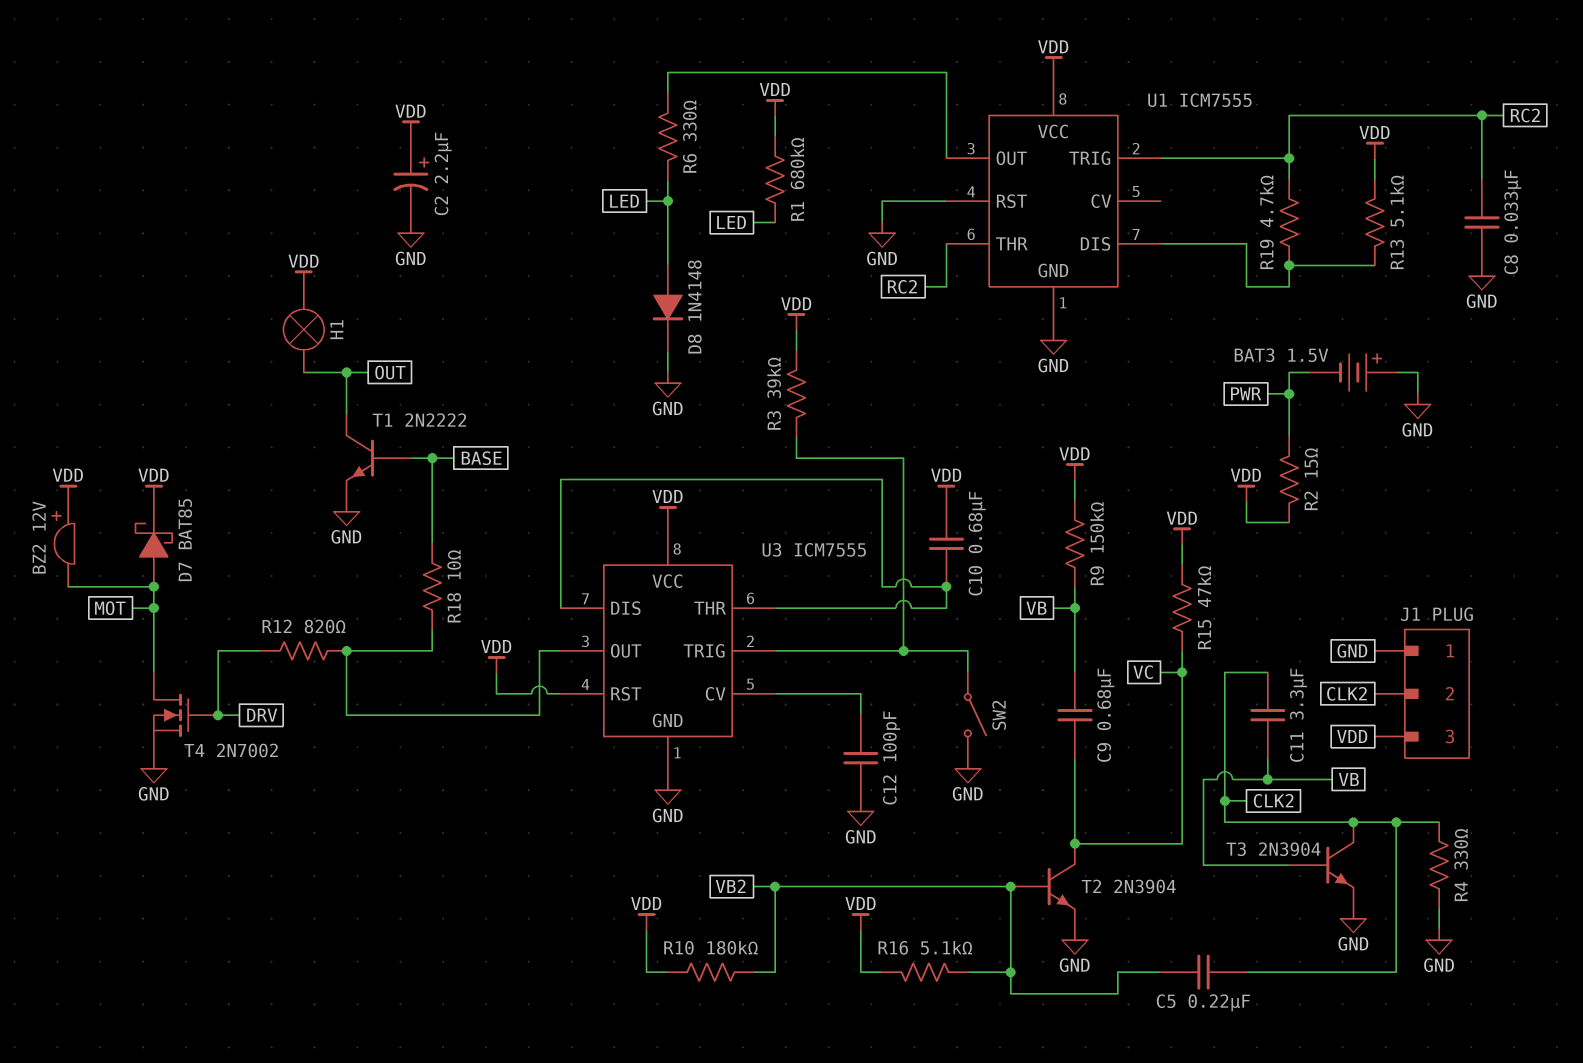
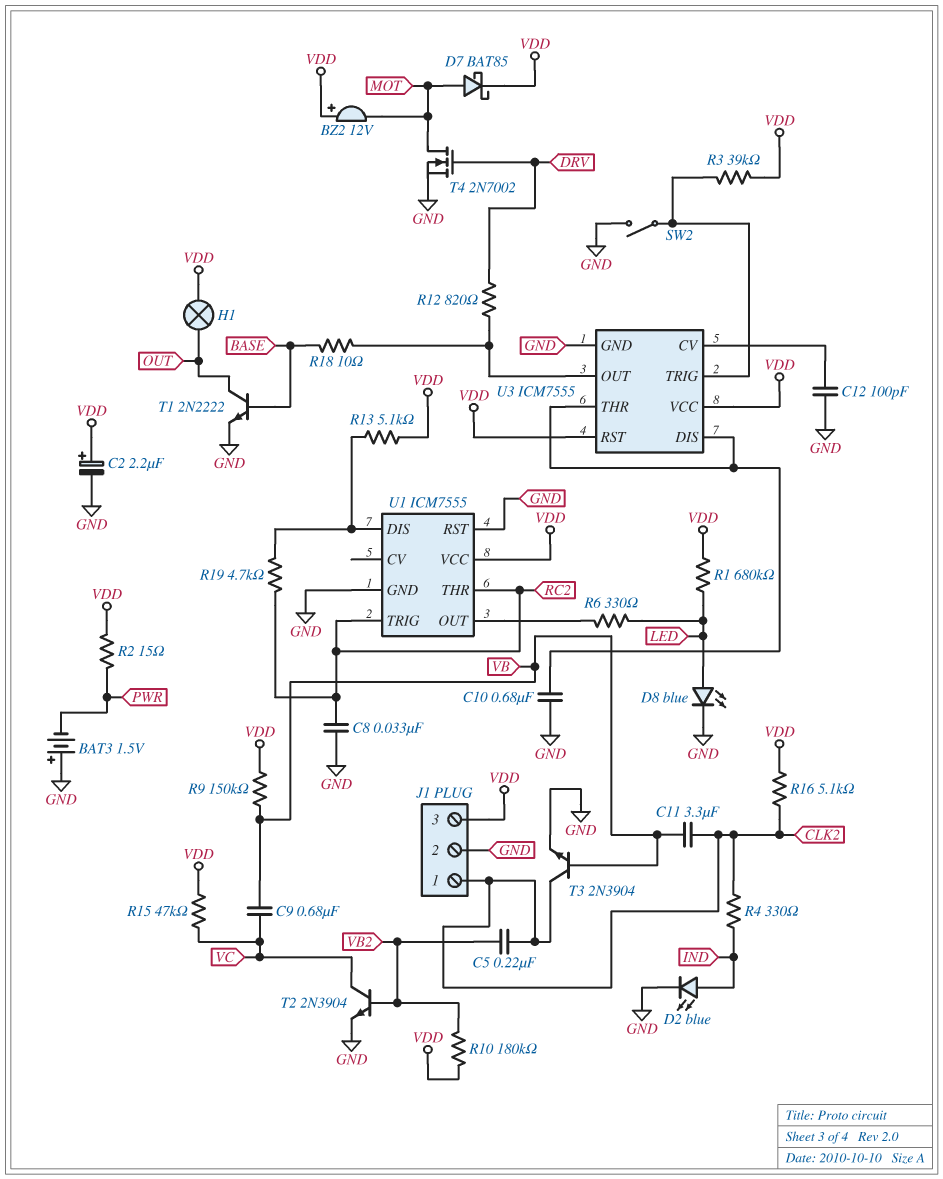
C10: 680nF (U3/DIS, VDD) -> 680nF (GND, U3/DIS)
D2: none -> LED blue (A IND, K GND)
D8: diode 1N4148 (A LED, K GND) -> LED blue (A LED, K GND)
J1 pin 1: GND -> CLK2
J1 pin 2: CLK2 -> GND
R4: 330 (CLK2, GND) -> 330 (CLK2, IND)
R16: 5.1k (VB2, VDD) -> 5.1k (CLK2, VDD)

